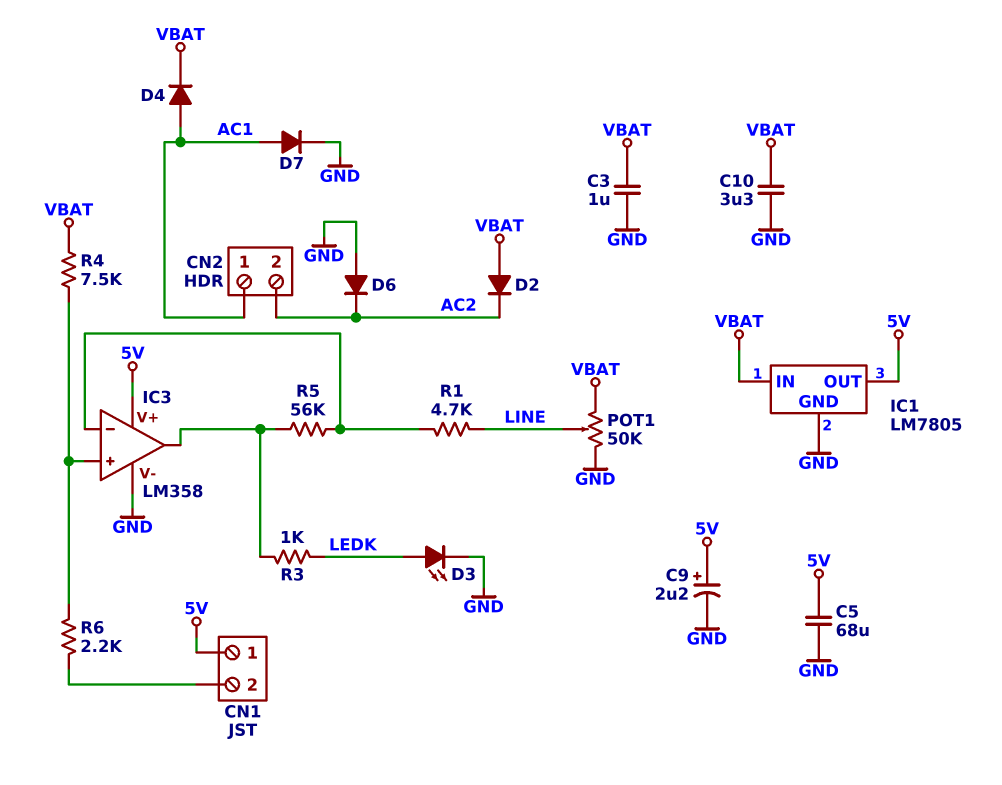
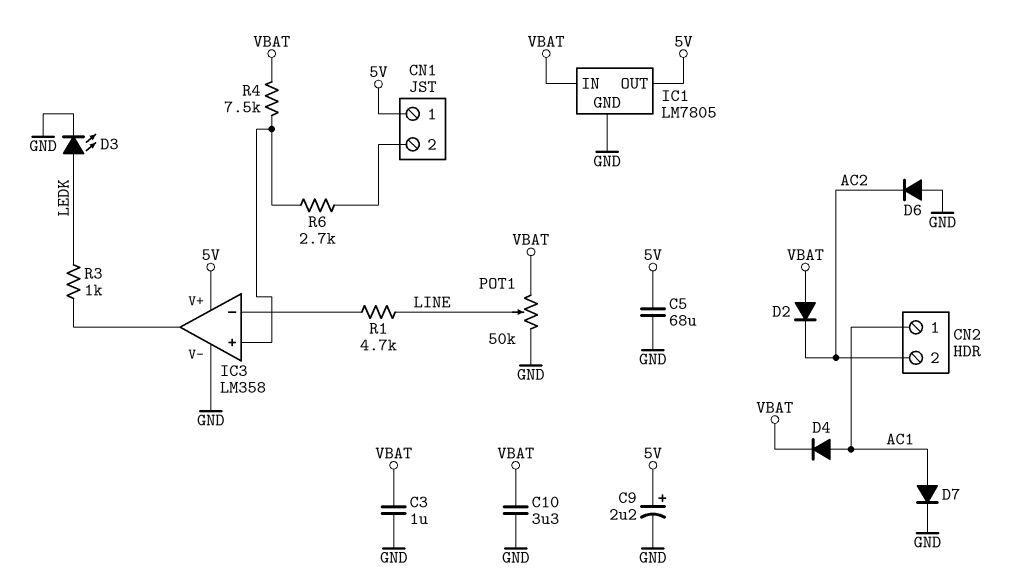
R5: 56k (IC3/in-, IC3/out) -> none
R6: 2.2k (CN1/2, IC3/in+) -> 2.7k (CN1/2, IC3/in+)

